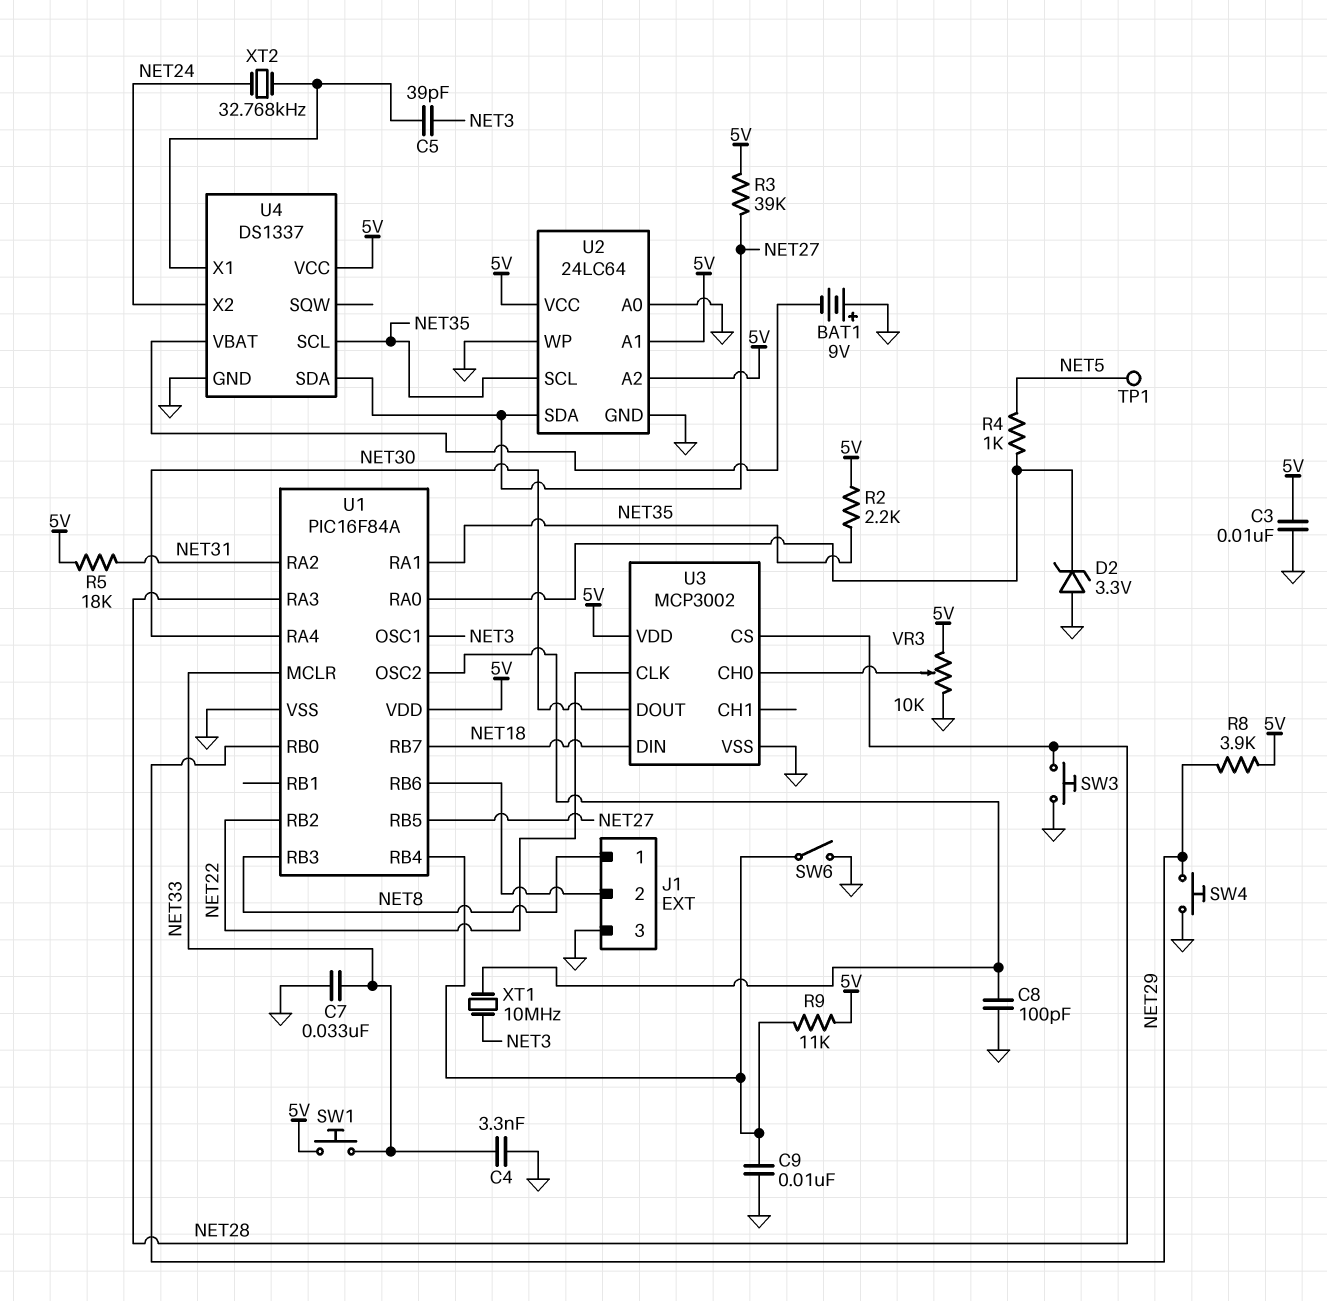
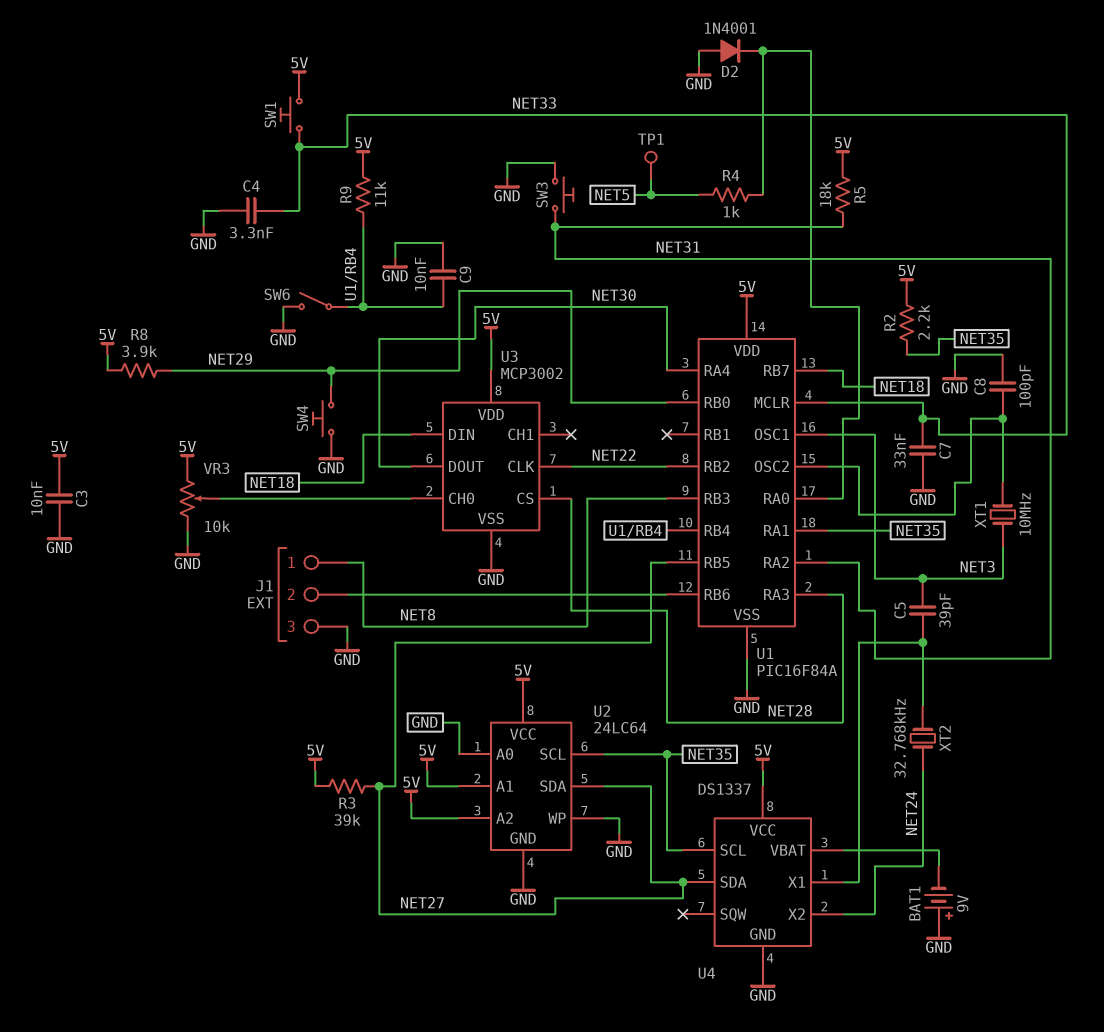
D2: zener 3.3V (A GND, K U1/RA0) -> diode 1N4001 (A GND, K U1/RA0)
SW3: button (GND, NET28) -> button (GND, NET31)

